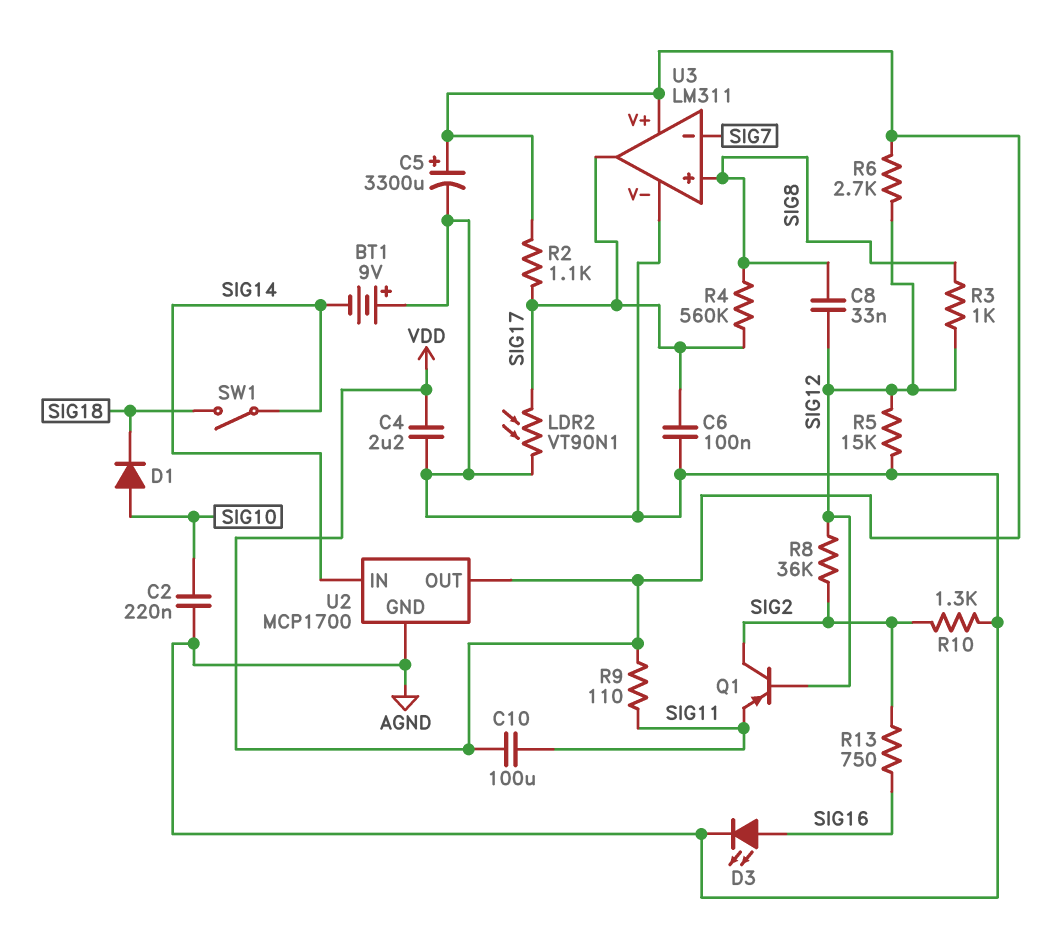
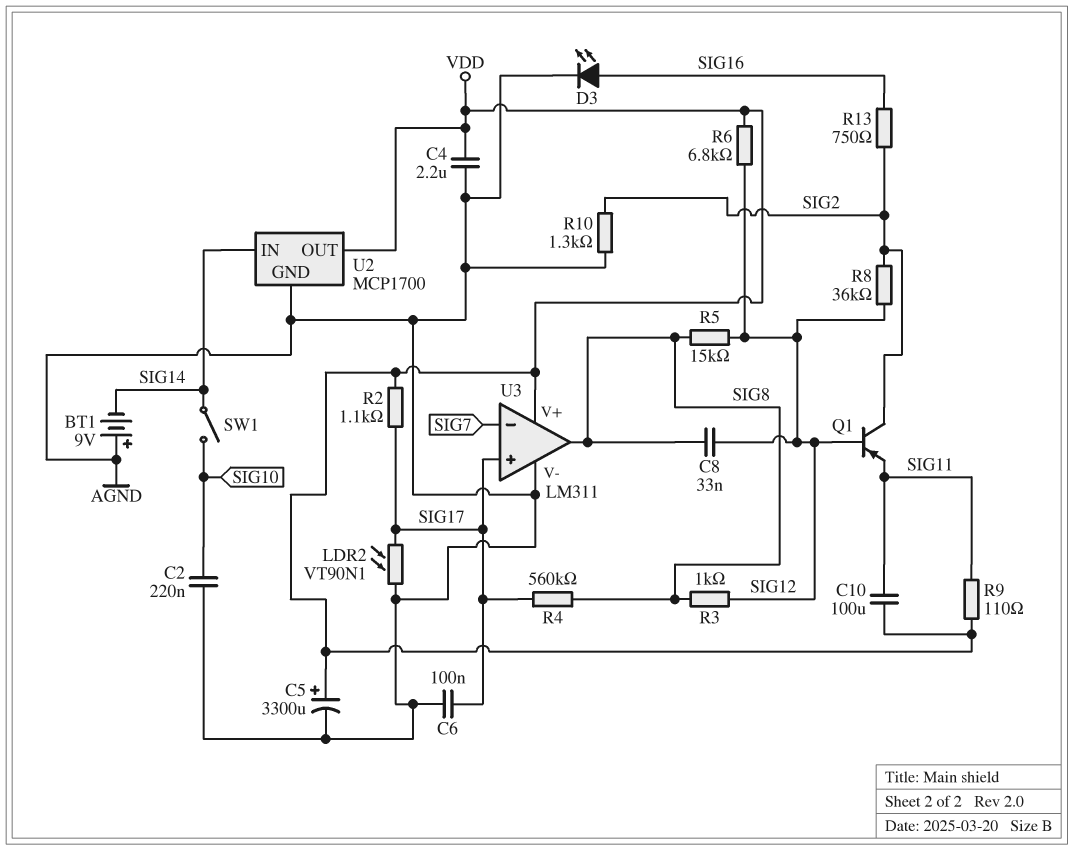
D1: diode (A SIG10, K SIG18) -> none
R5: 15k (AGND, SIG12) -> 15k (SIG8, SIG12)
R6: 2.7k (SIG12, VDD) -> 6.8k (SIG12, VDD)
SW1: switch (SIG14, SIG18) -> switch (SIG10, SIG14)
U3 pin in+: SIG8 -> SIG17
U3 pin out: SIG17 -> SIG8

